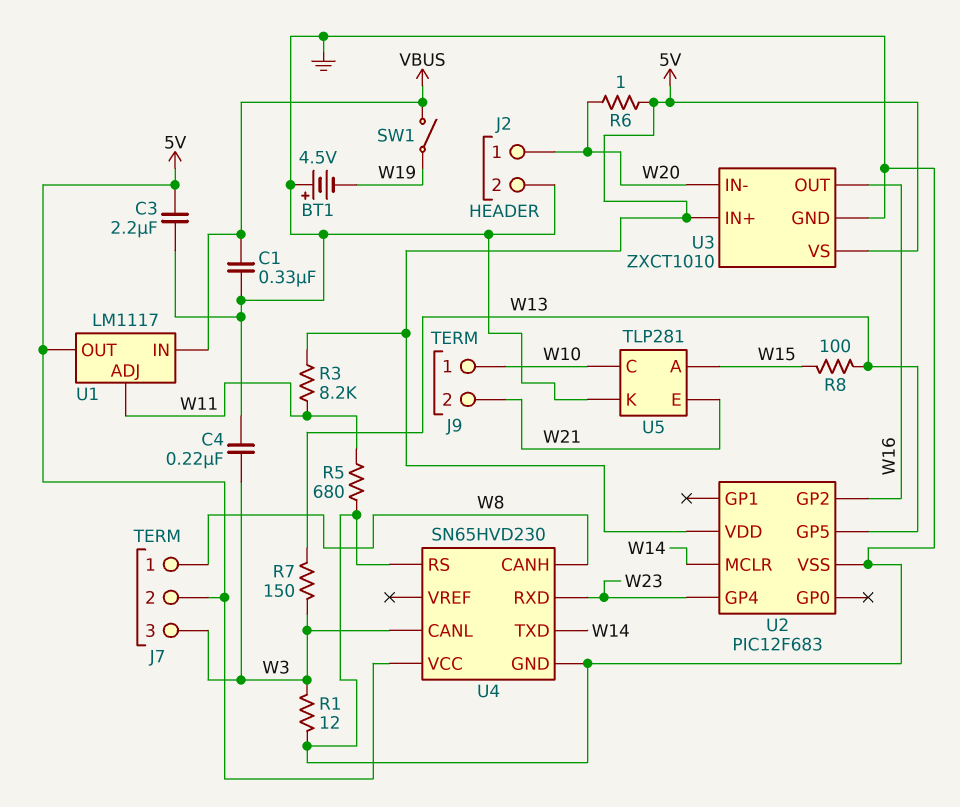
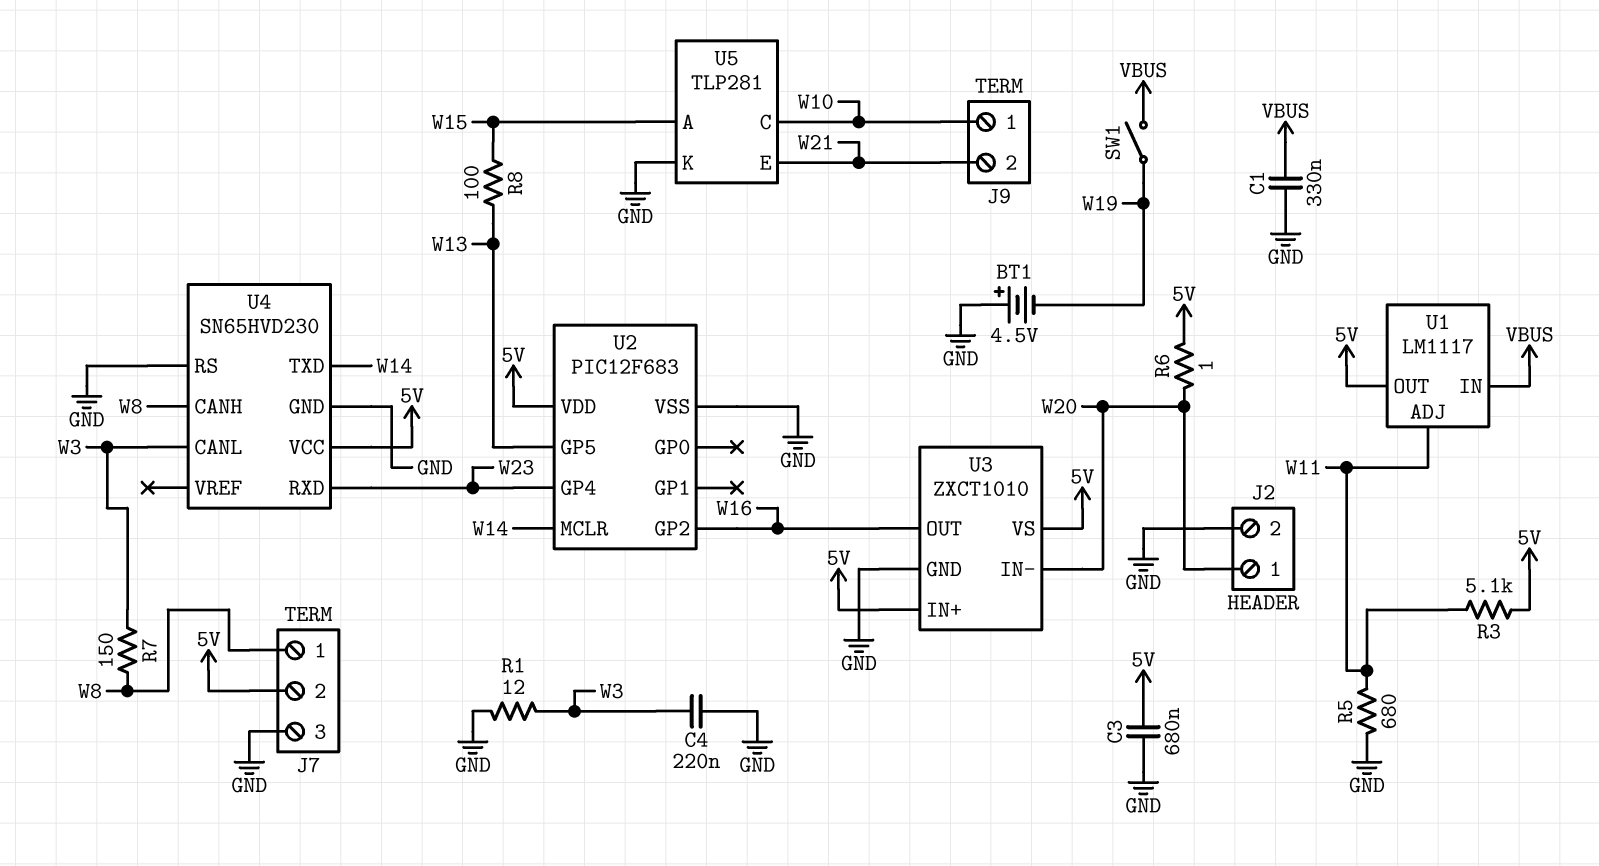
C3: 2.2uF (5V, GND) -> 680nF (5V, GND)
J7 pin 3: W3 -> GND
R3: 8.2k (5V, W11) -> 5.1k (5V, W11)
R7: 150 (W3, W13) -> 150 (W3, W8)

